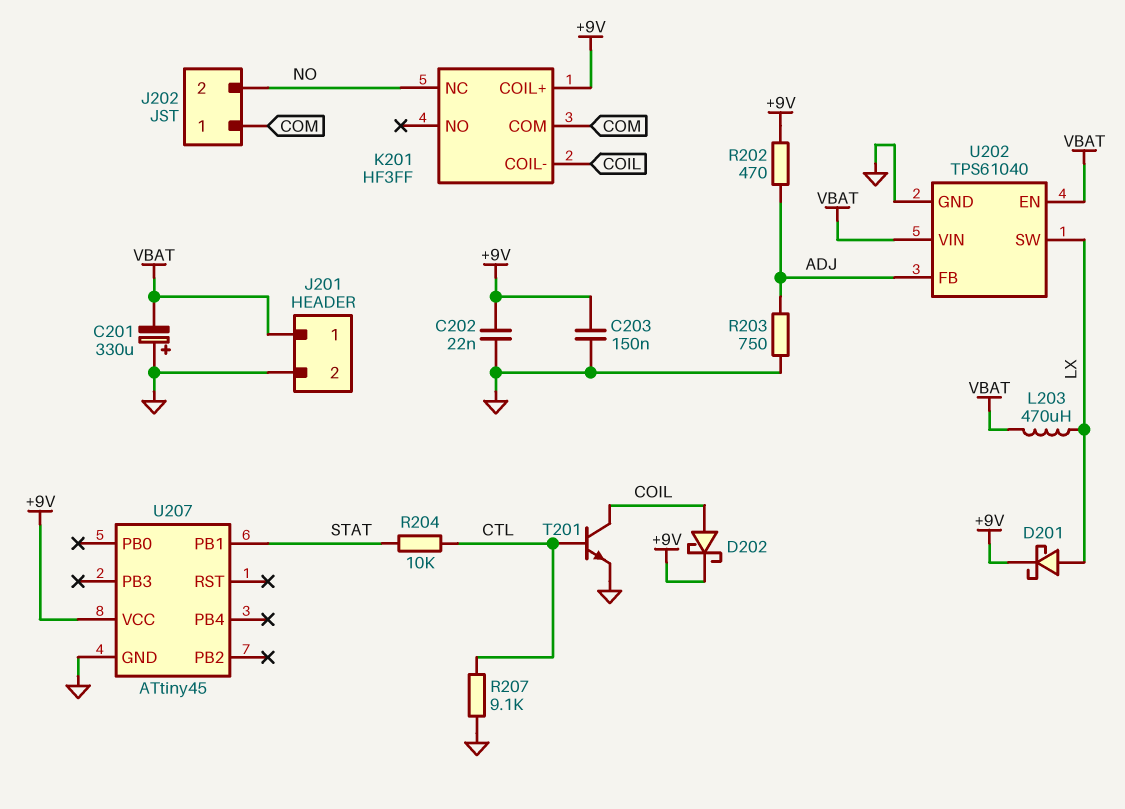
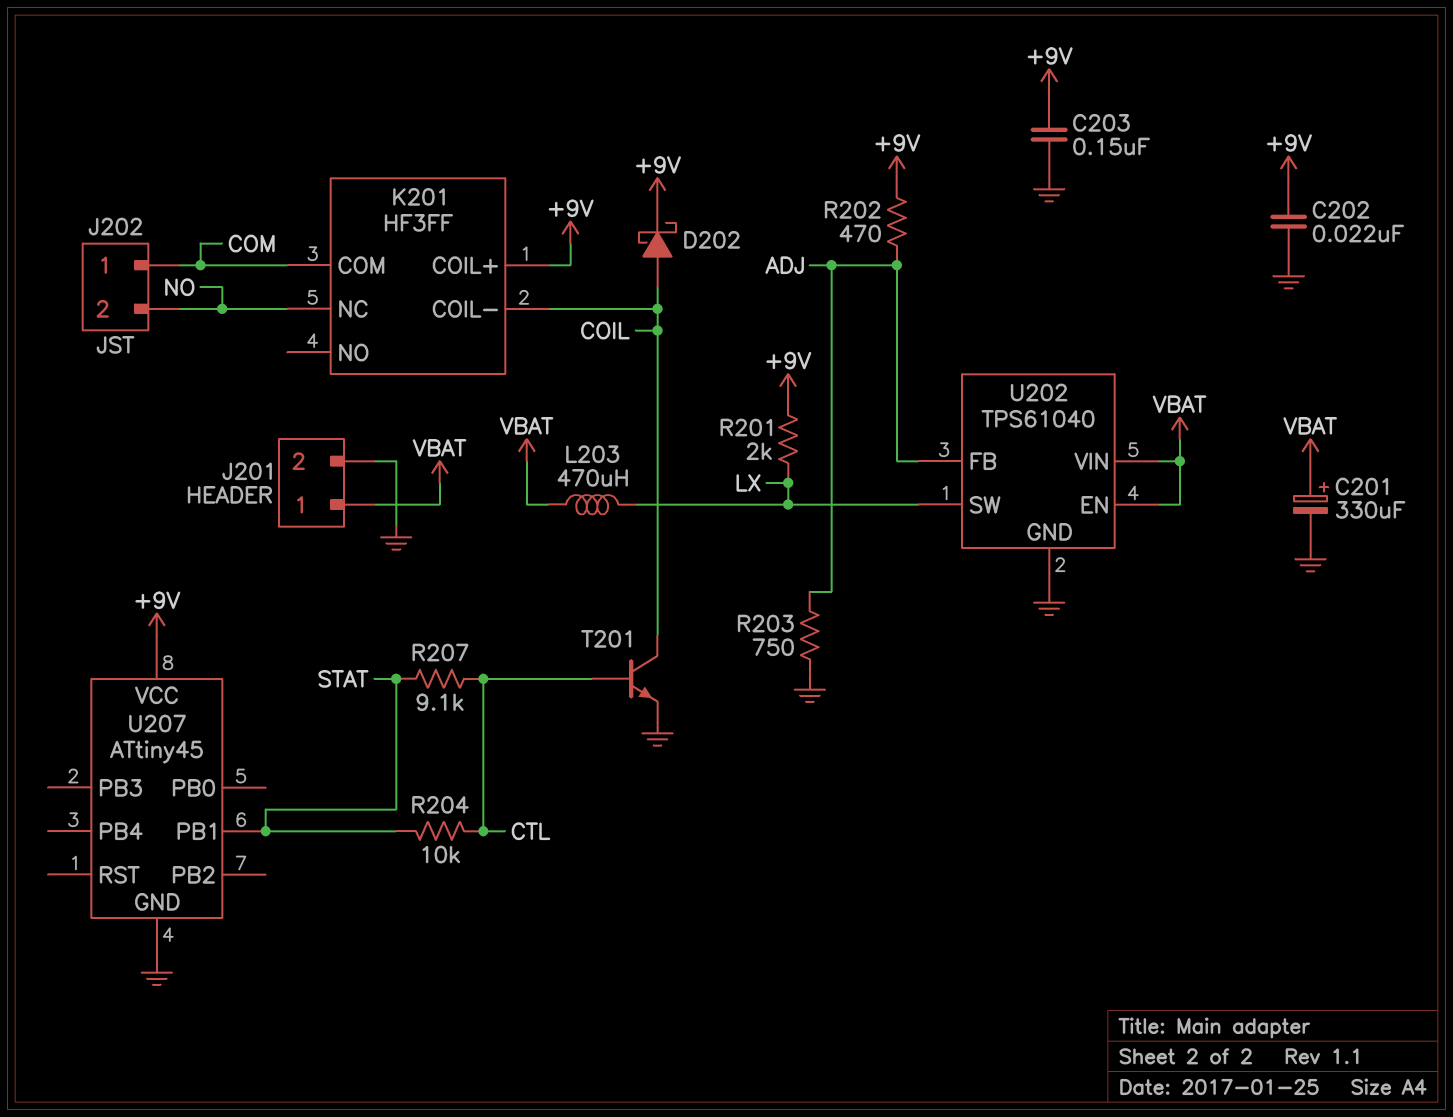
C201: 330uF (plus GND, minus VBAT) -> 330uF (plus VBAT, minus GND)
D201: schottky (A LX, K +9V) -> none
R201: none -> 2k (+9V, LX)
R207: 9.1k (CTL, GND) -> 9.1k (CTL, STAT)

